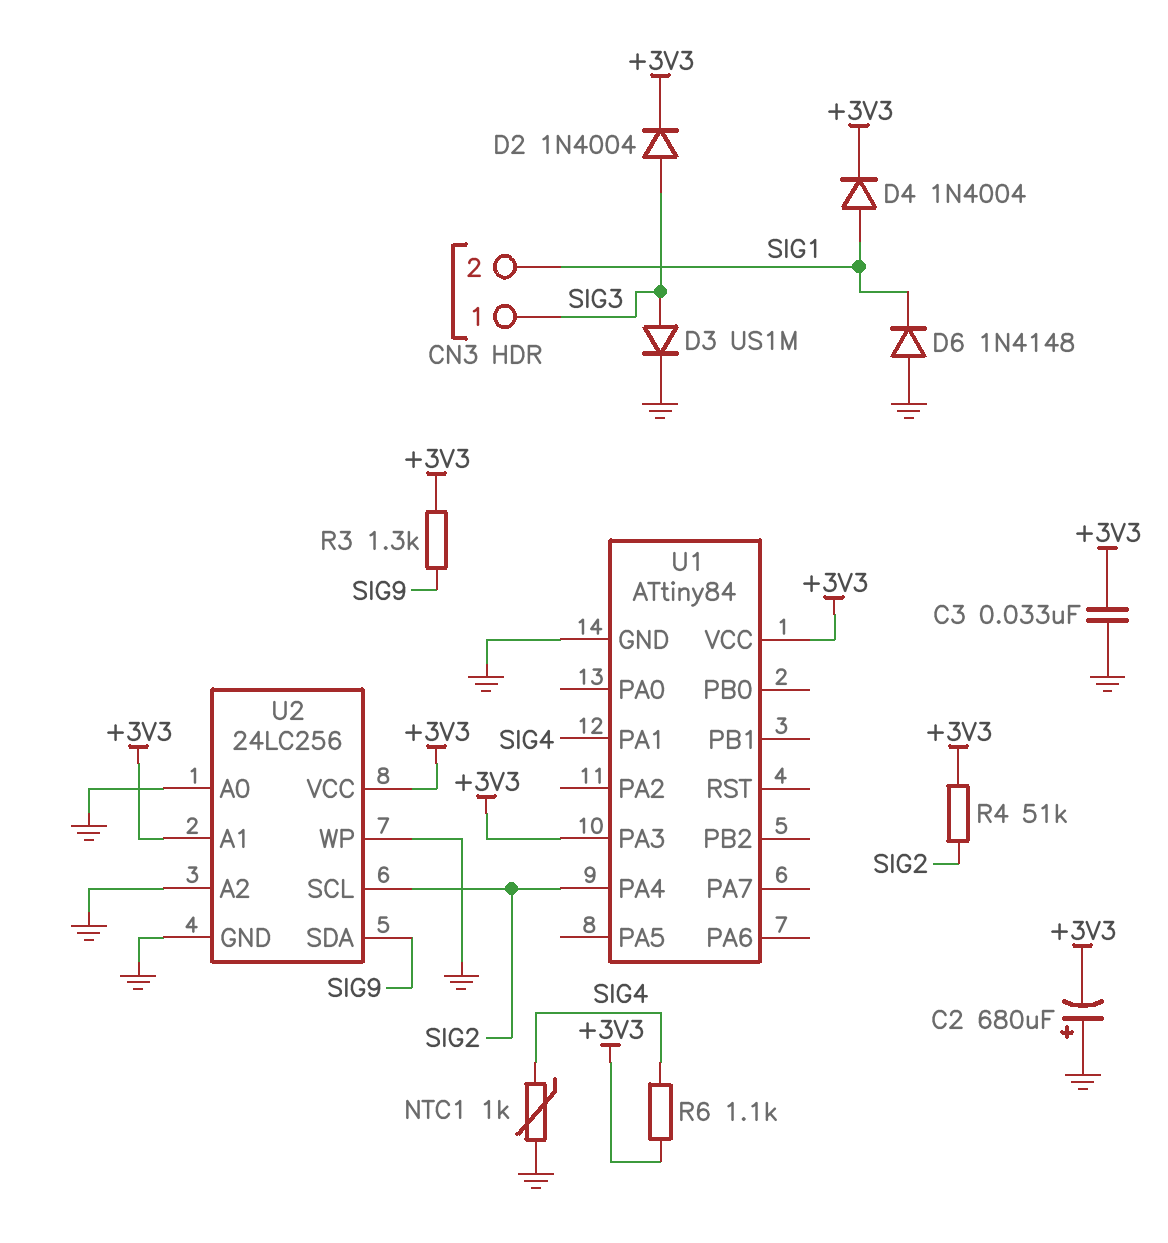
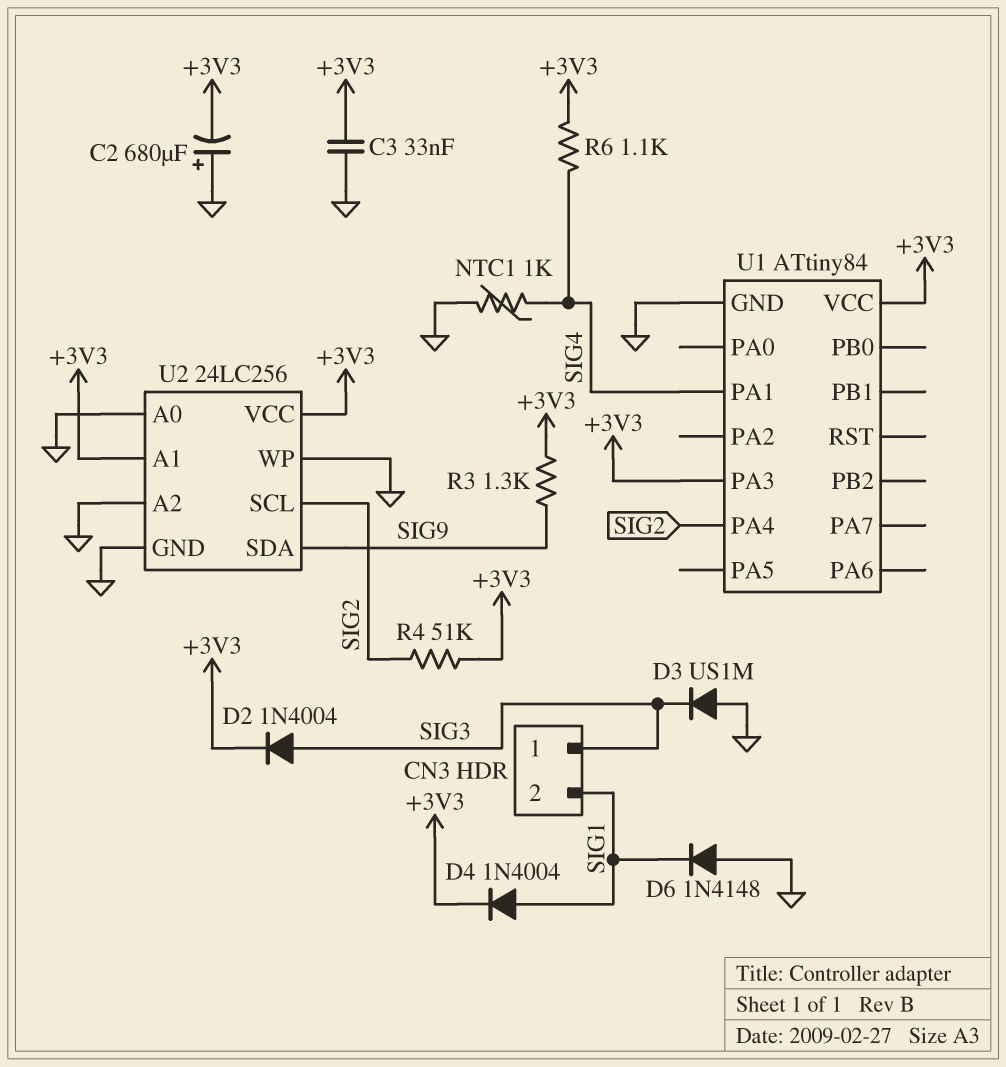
D3: diode US1M (A SIG3, K GND) -> diode US1M (A GND, K SIG3)

